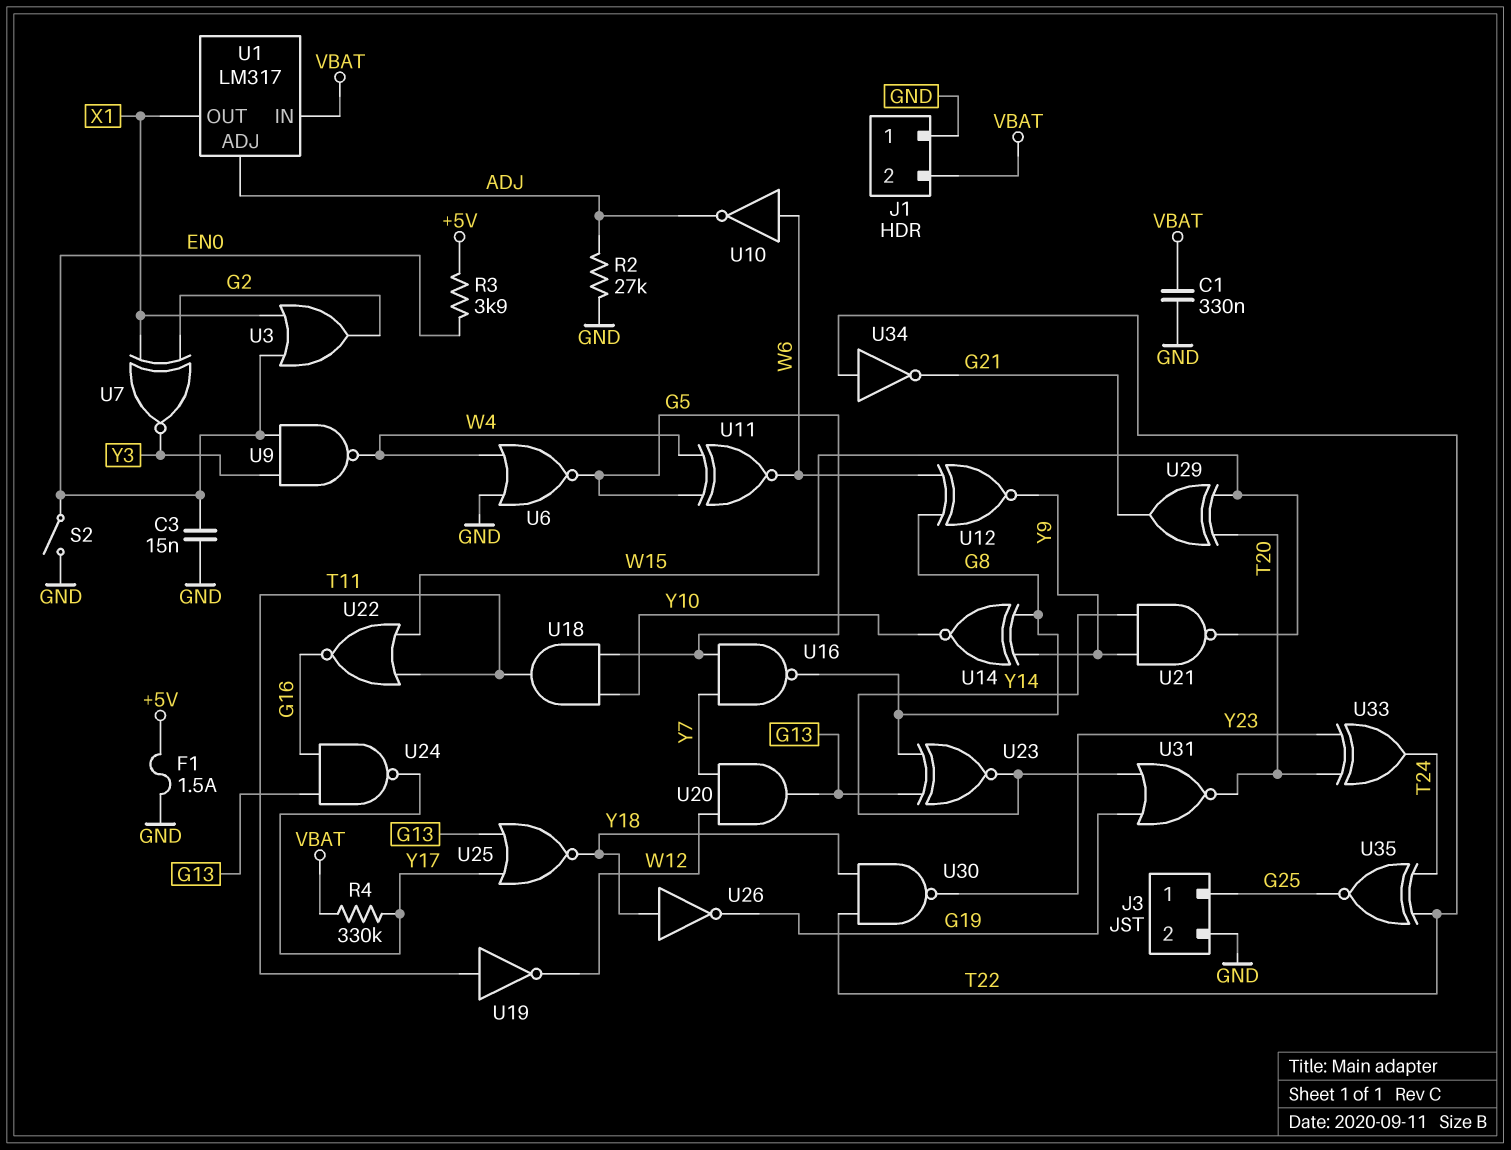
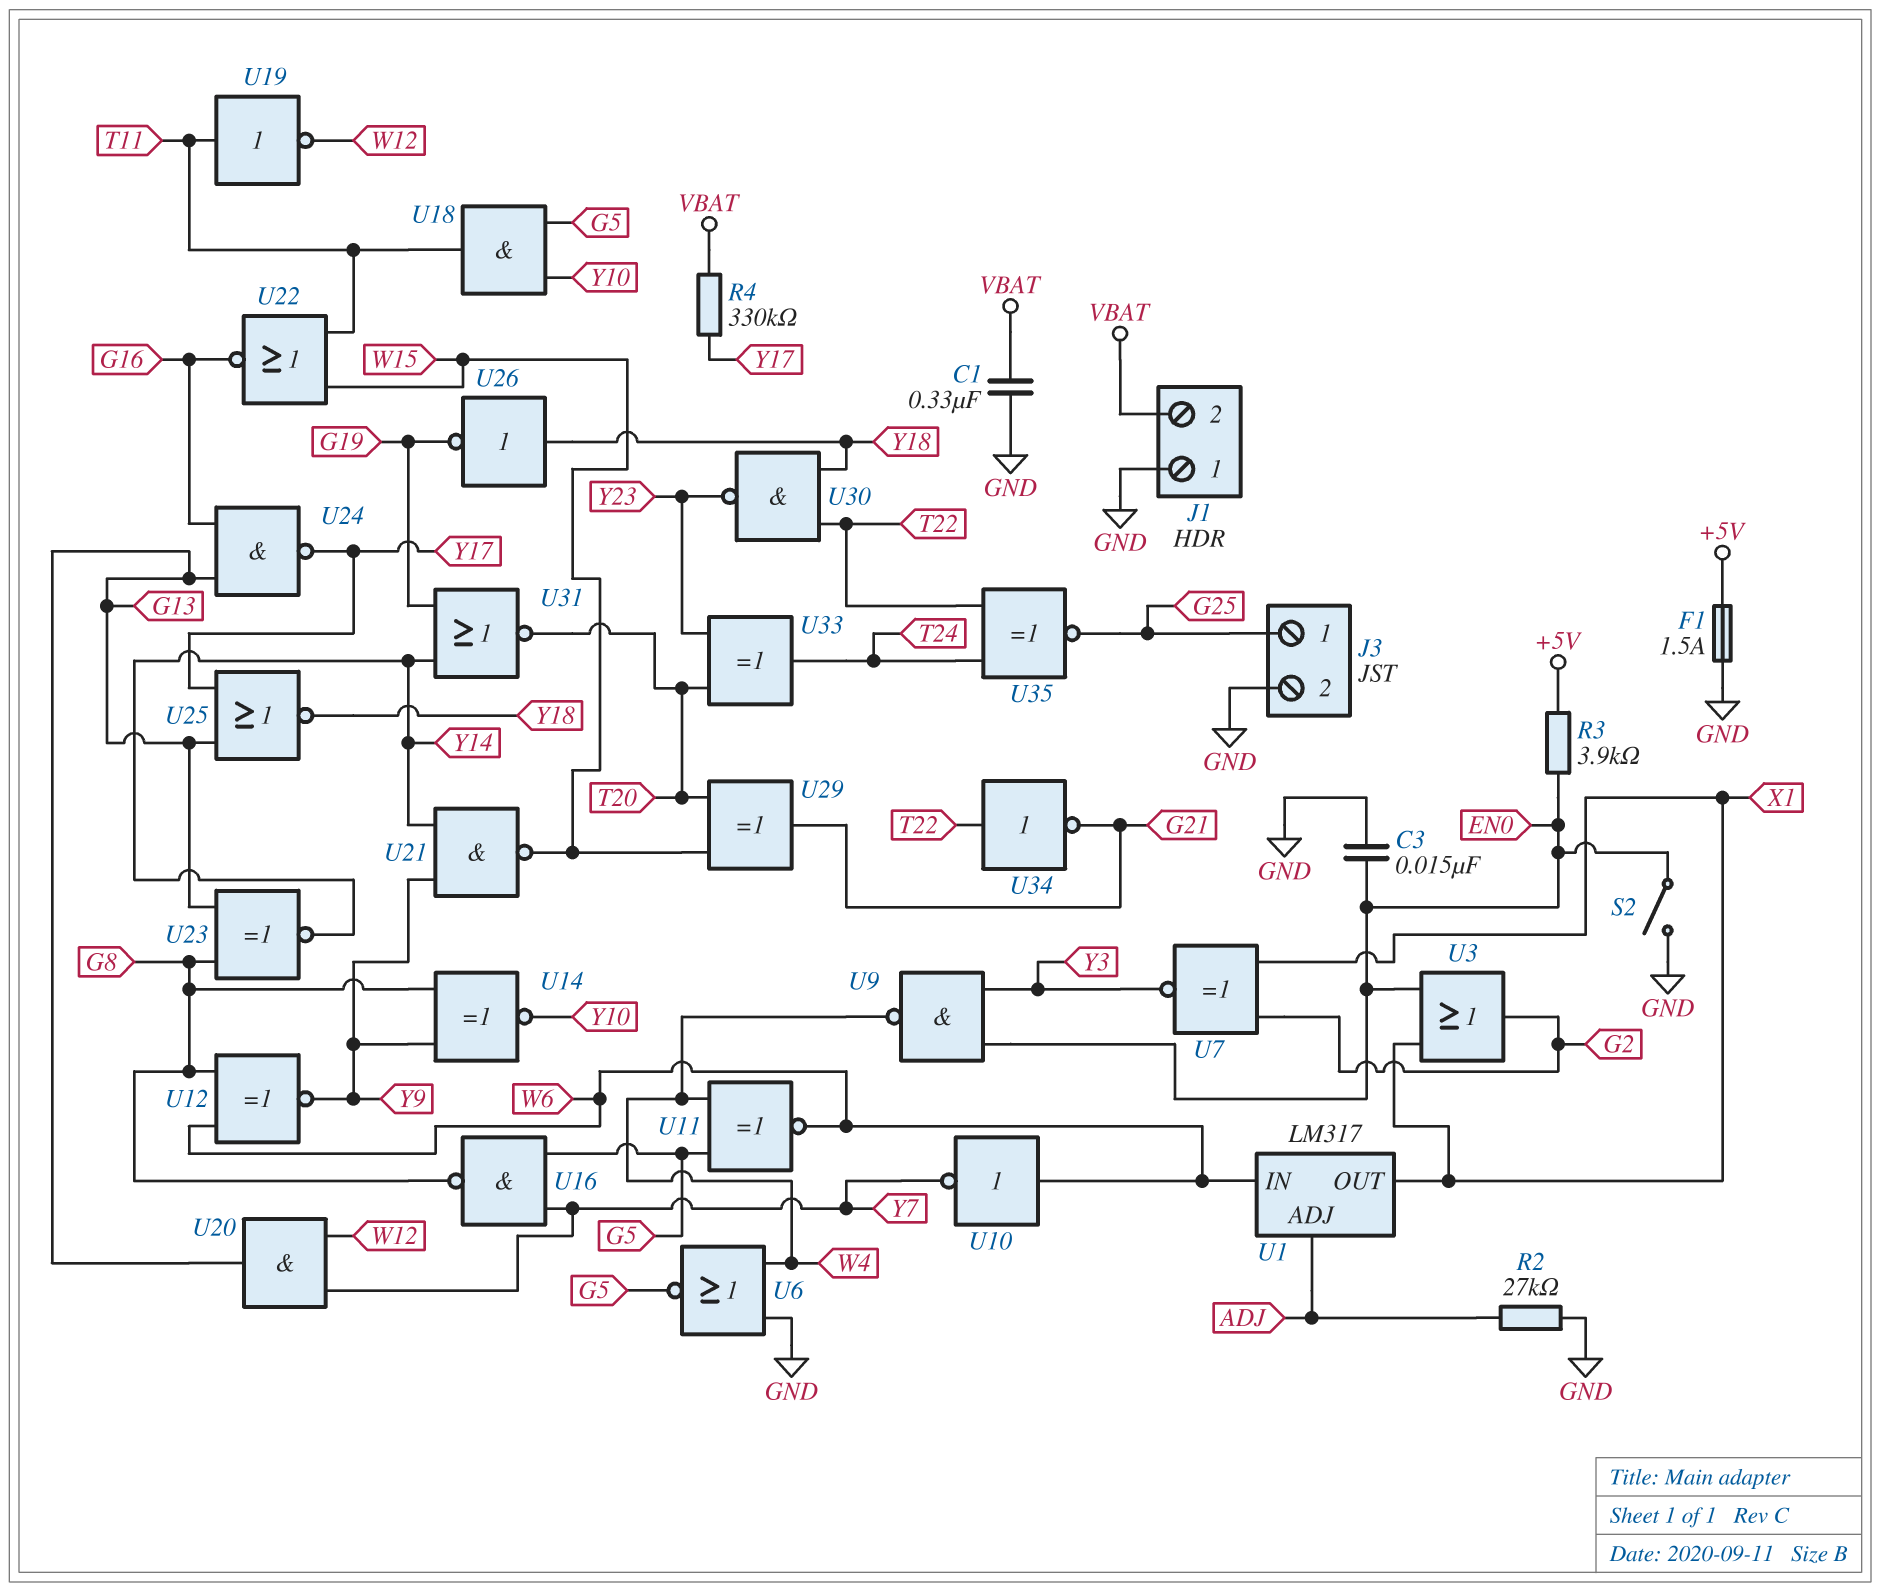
U1 pin IN: VBAT -> W6
U10: NOT (in W6, out ADJ) -> NOT (in W6, out Y7)

